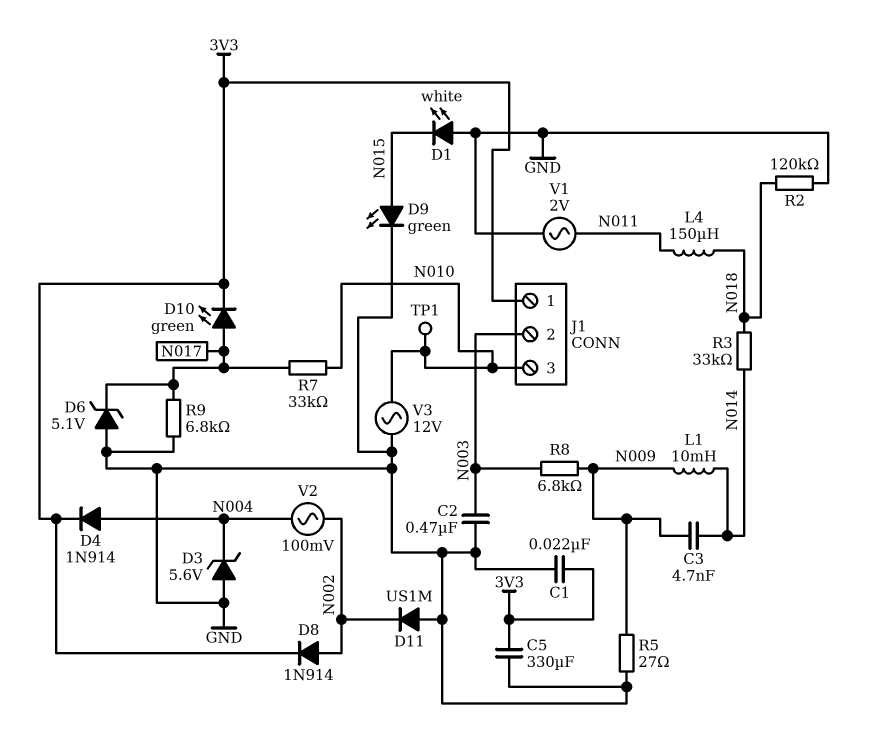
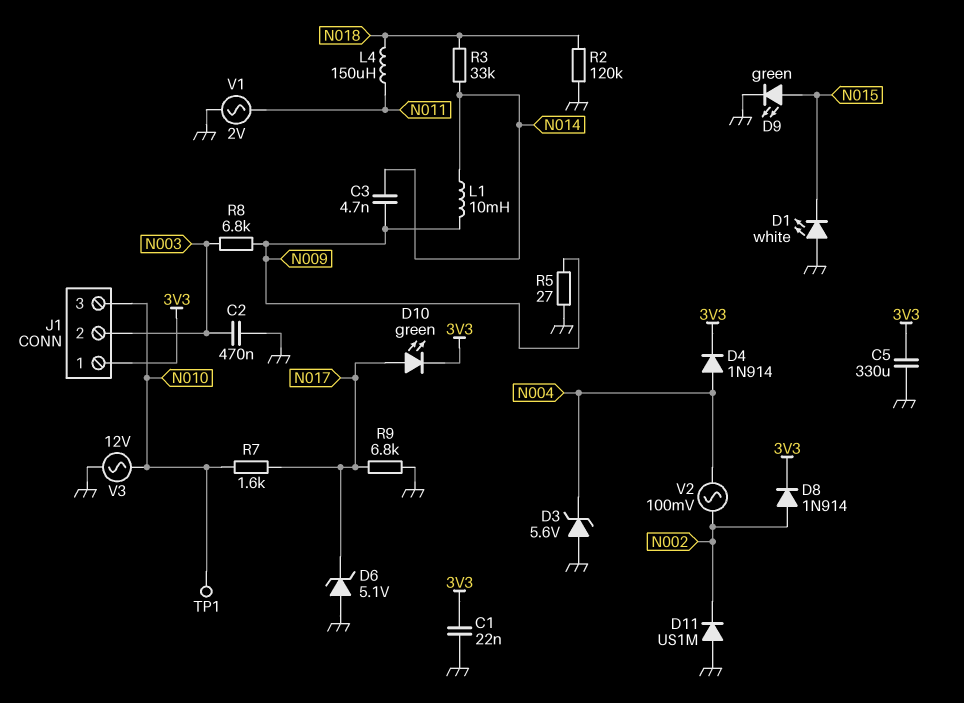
R7: 33k (N010, N017) -> 1.6k (N010, N017)

